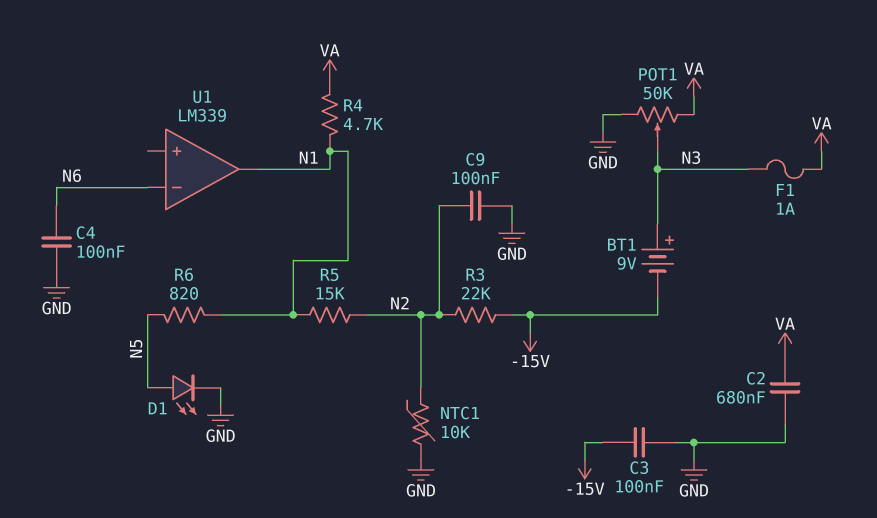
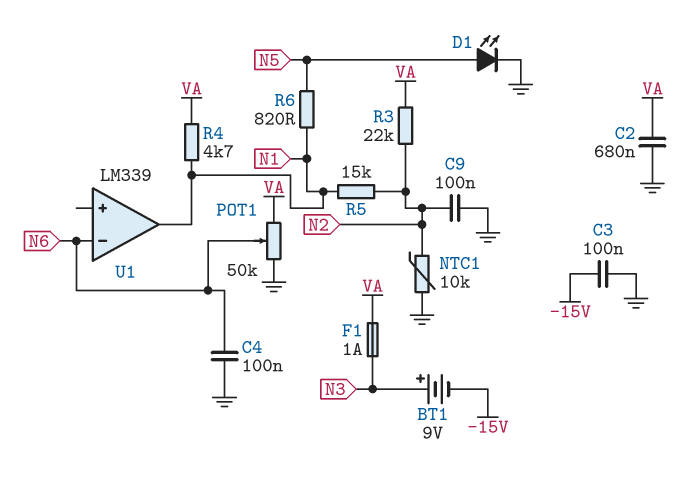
POT1: 50k (GND, VA, wiper N3) -> 50k (GND, VA, wiper N6)
R3: 22k (-15V, N2) -> 22k (N2, VA)

